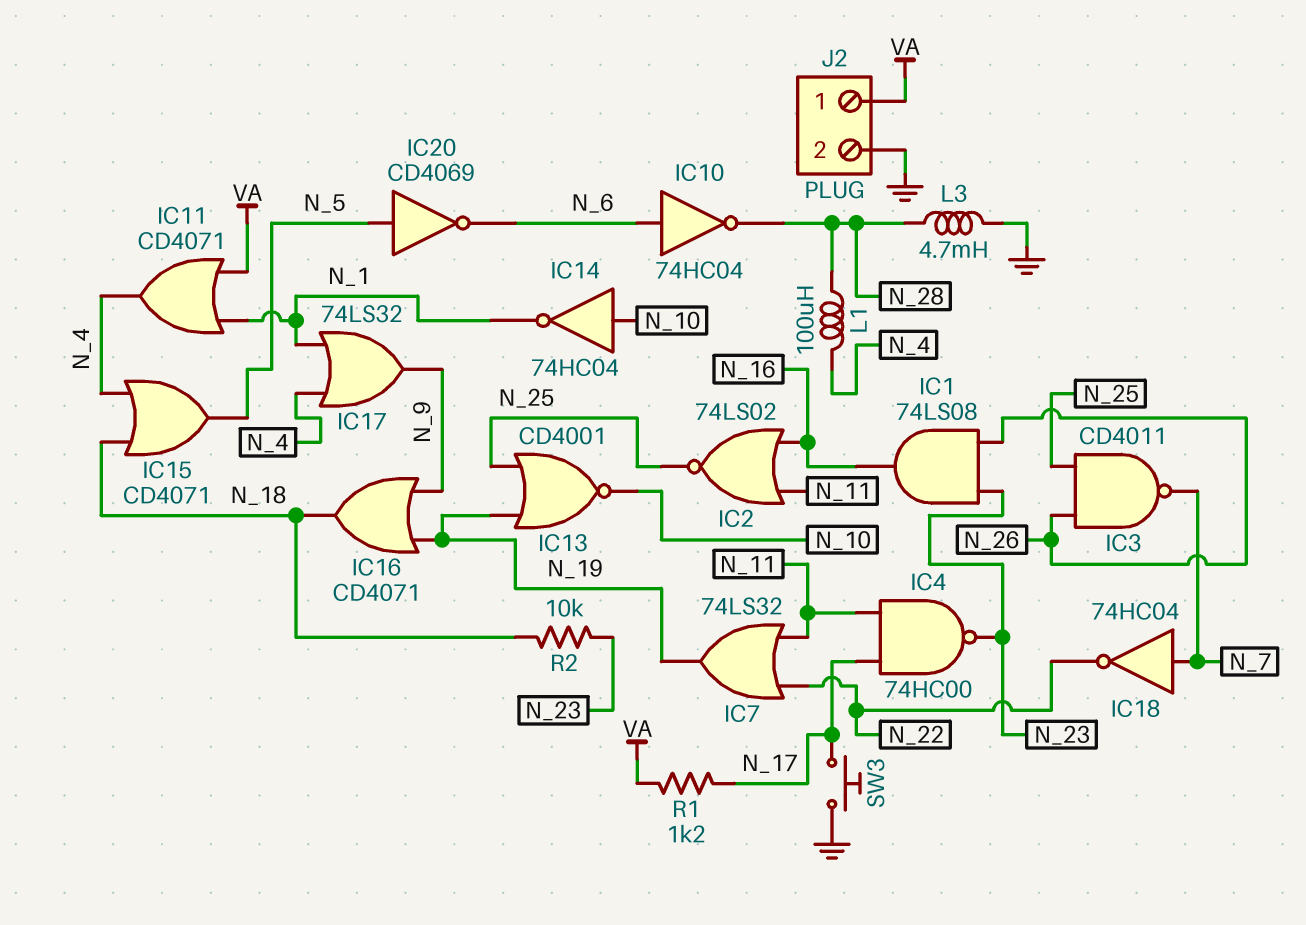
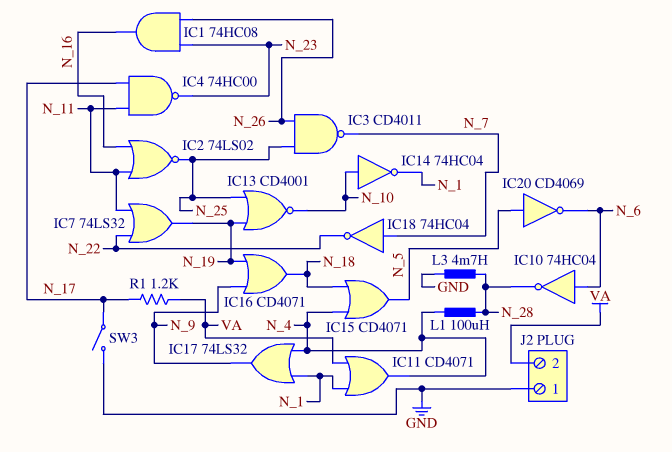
IC1: AND 74LS08 (in N_23, in N_26, out N_16) -> AND 74HC08 (in N_23, in N_26, out N_16)
J2 pin 1: VA -> GND
J2 pin 2: GND -> VA
R2: 10k (N_18, N_23) -> none
SW3: button (GND, N_17) -> switch (GND, N_17)

